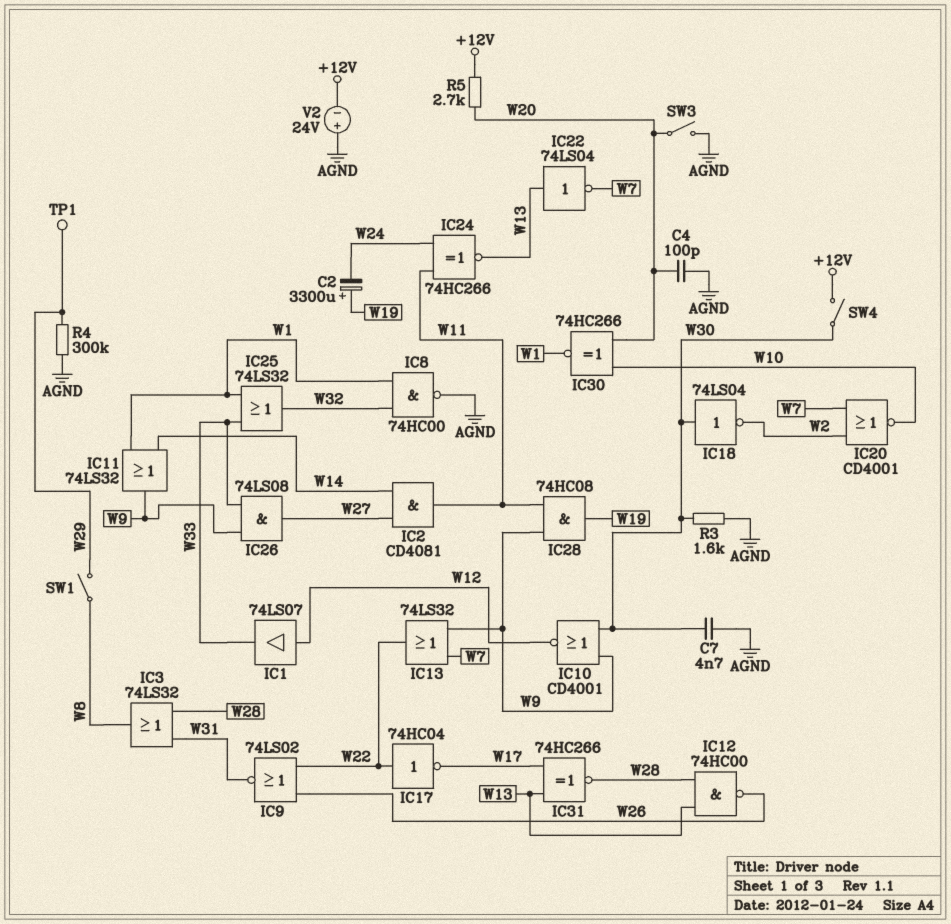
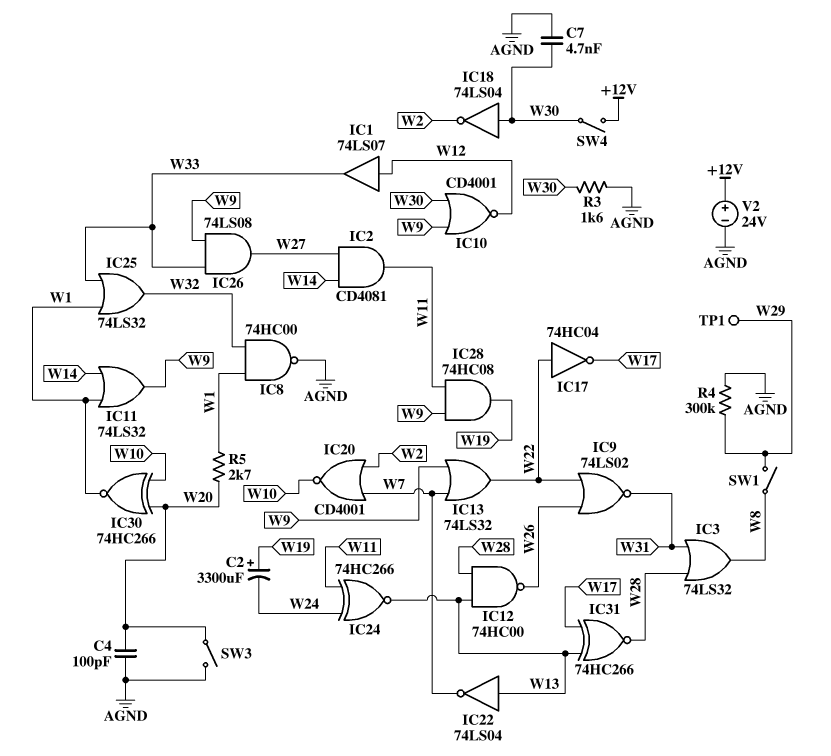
R5: 2.7k (+12V, W20) -> 2.7k (W1, W20)
V2: 24V (plus AGND, minus +12V) -> 24V (plus +12V, minus AGND)

